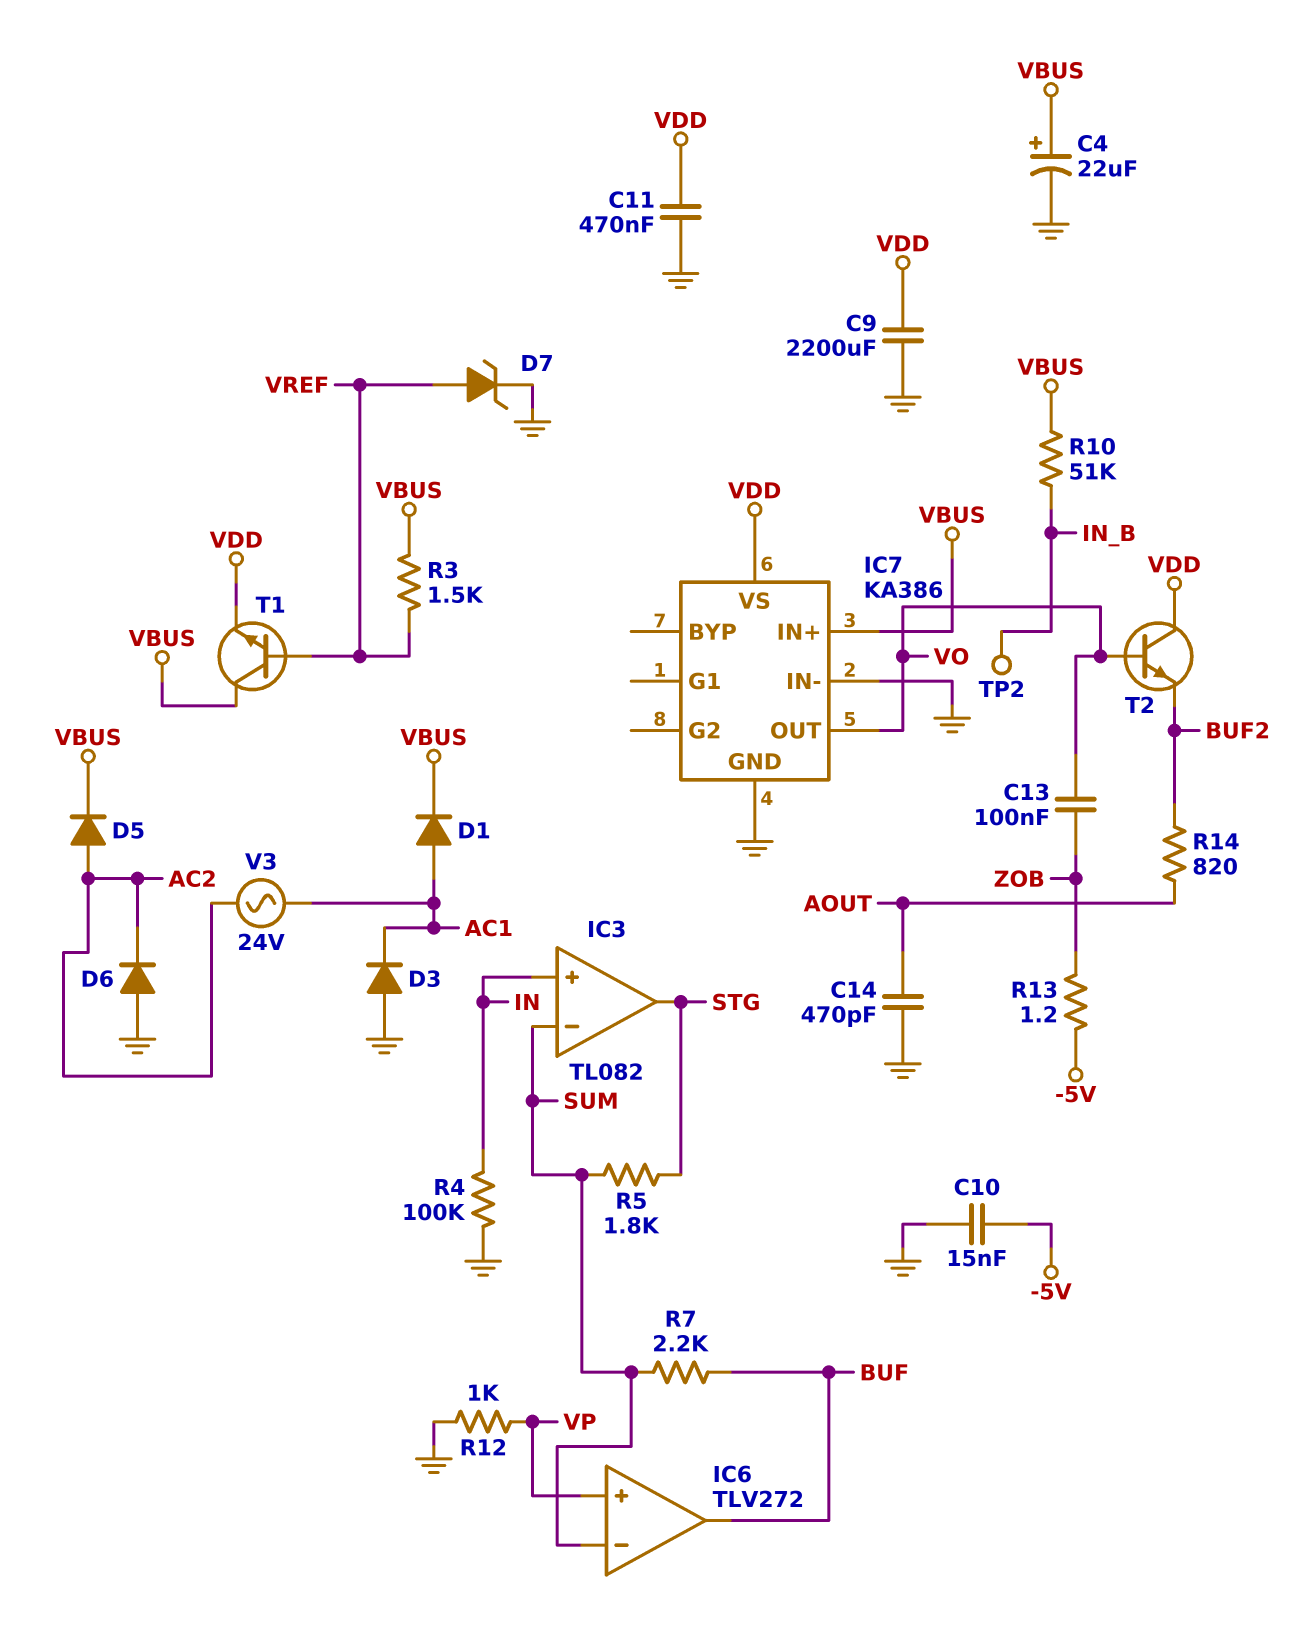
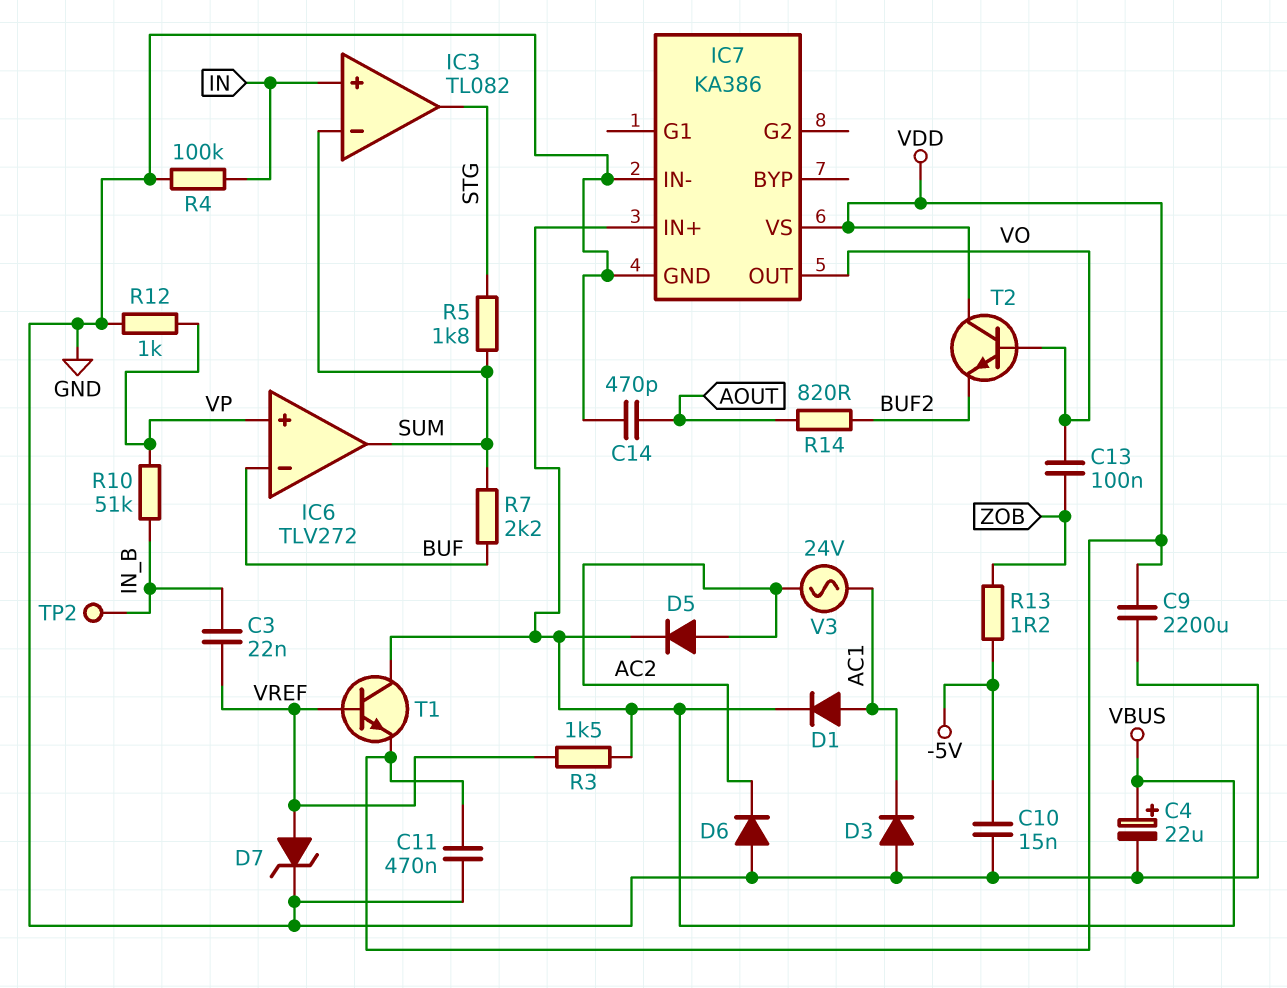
C3: none -> 22nF (IN_B, VREF)
IC6 pin in-: SUM -> BUF
IC6 pin out: BUF -> SUM
R10: 51k (IN_B, VBUS) -> 51k (IN_B, VP)

